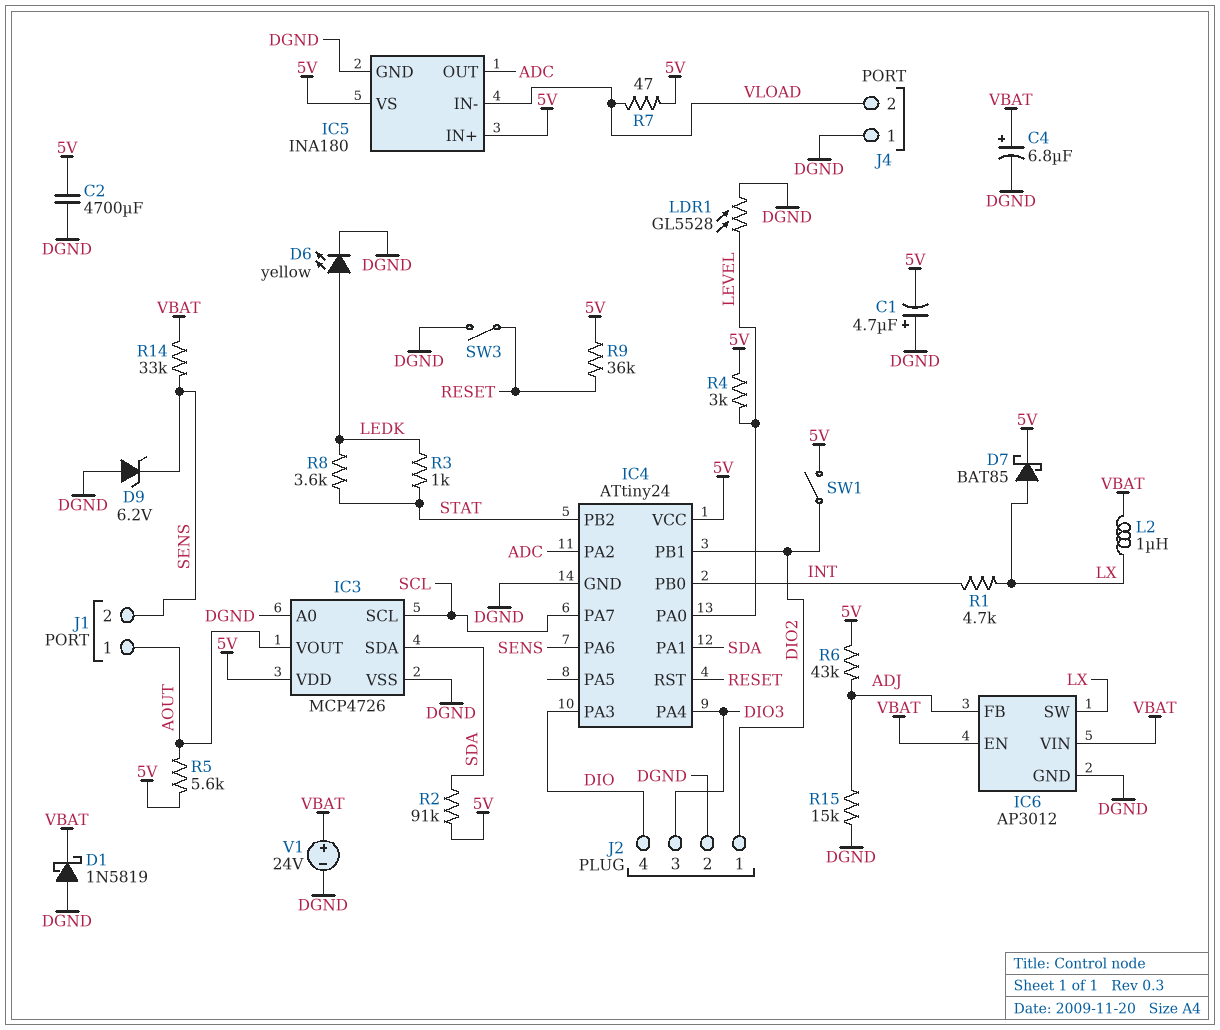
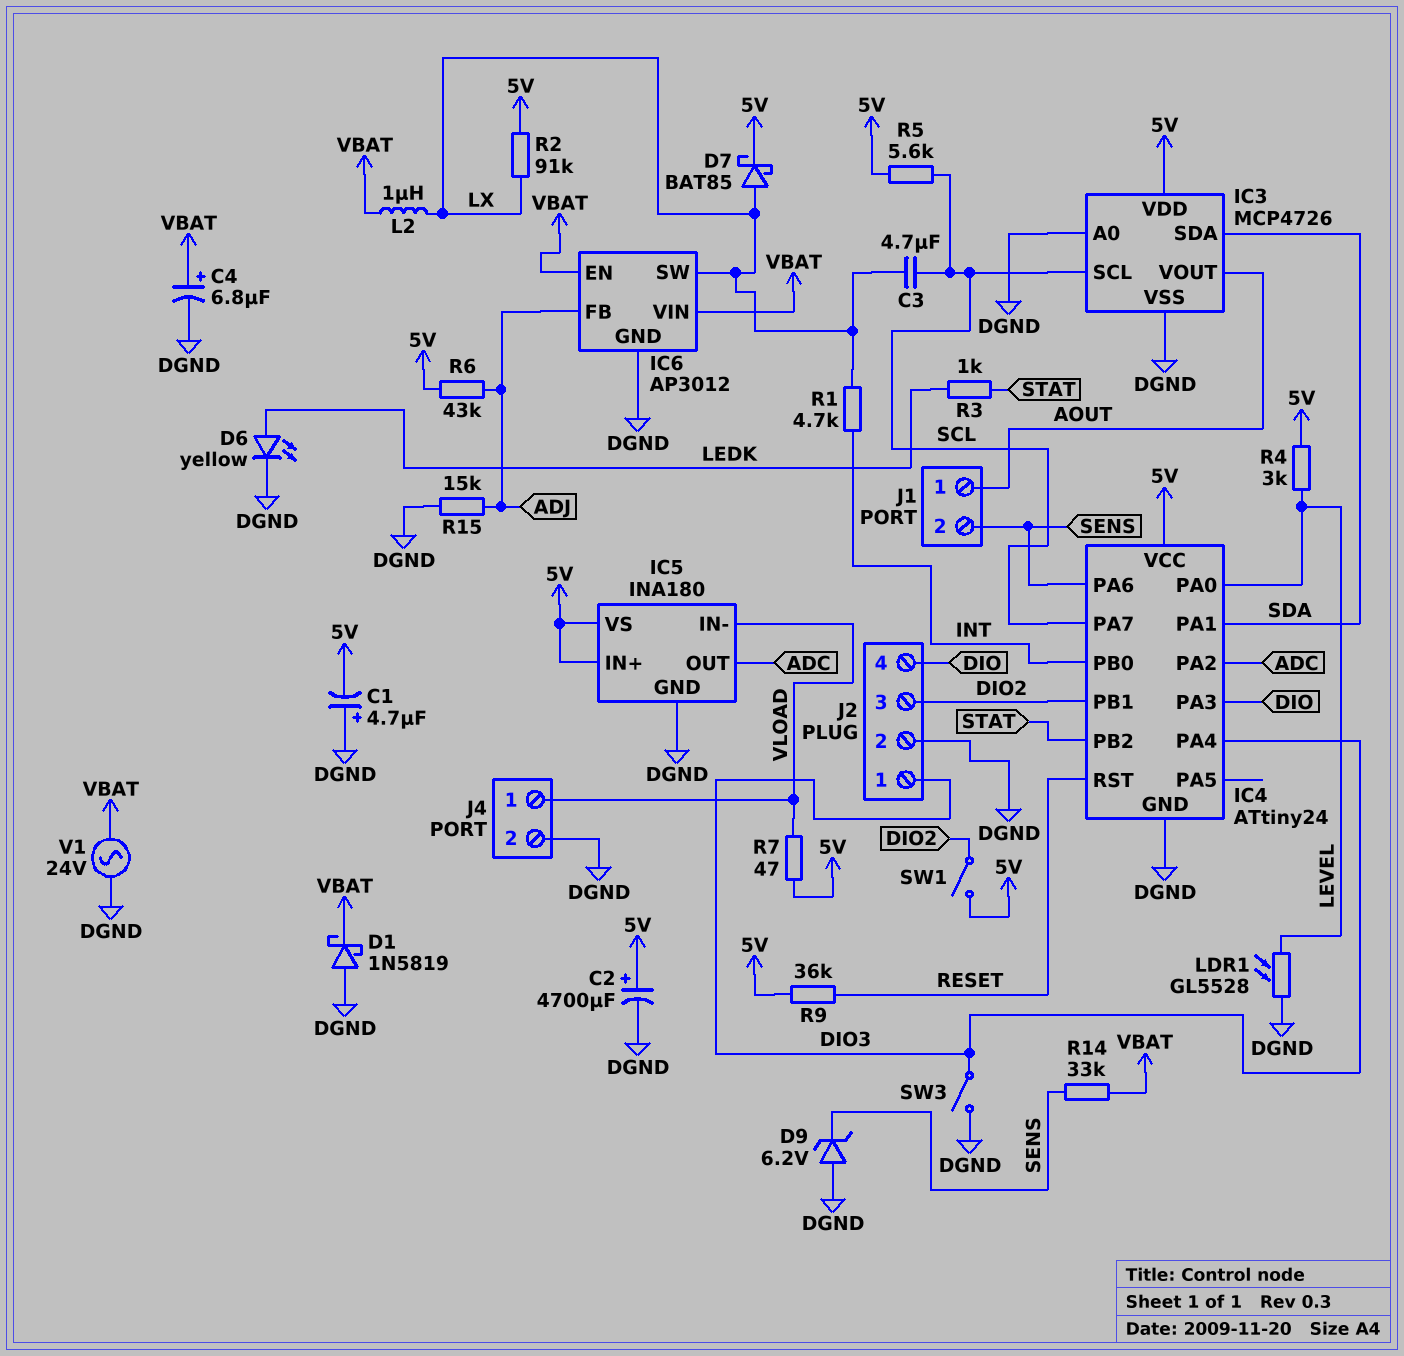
C2: 4700uF (5V, DGND) -> 4700uF (plus 5V, minus DGND)
C3: none -> 4.7uF (LX, SCL)
J2 pin 1: DIO2 -> DIO3
J2 pin 3: DIO3 -> DIO2
J4 pin 1: DGND -> VLOAD
J4 pin 2: VLOAD -> DGND
R2: 91k (5V, SDA) -> 91k (5V, LX)
R5: 5.6k (5V, AOUT) -> 5.6k (5V, SCL)
R8: 3.6k (LEDK, STAT) -> none
SW3: switch (DGND, RESET) -> switch (DGND, DIO3)
V1: 24V (plus VBAT, minus DGND) -> AC 24V (DGND, VBAT)

